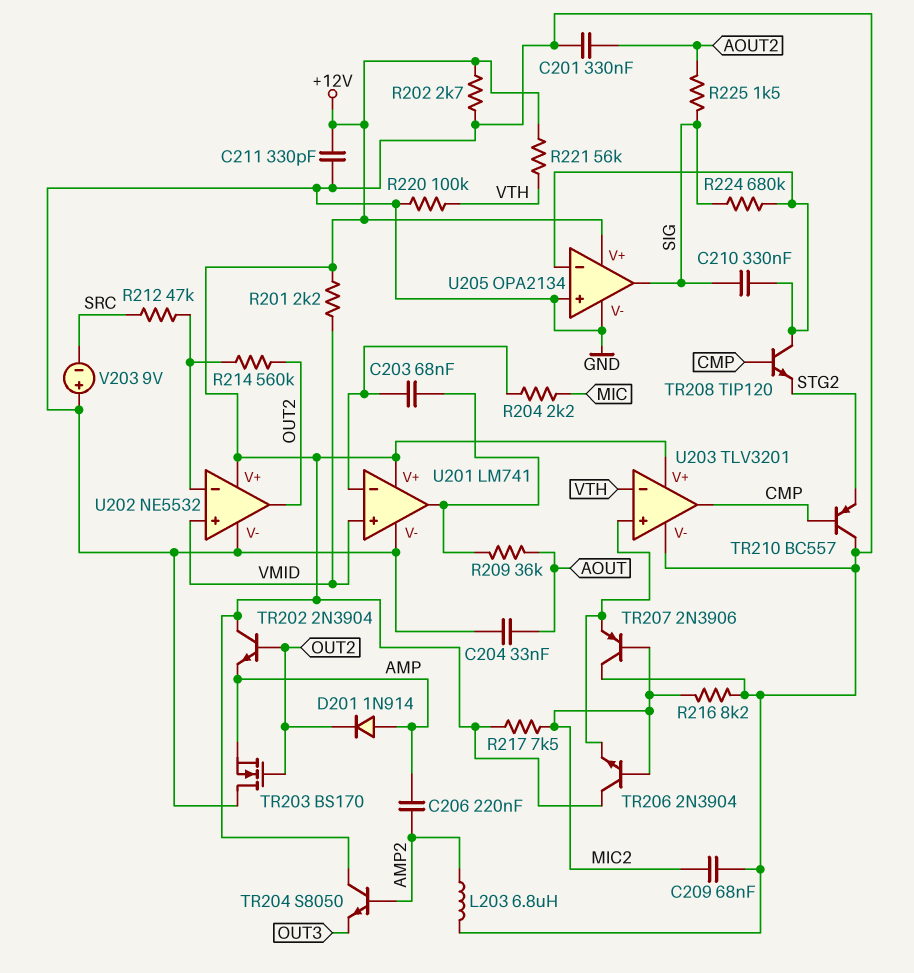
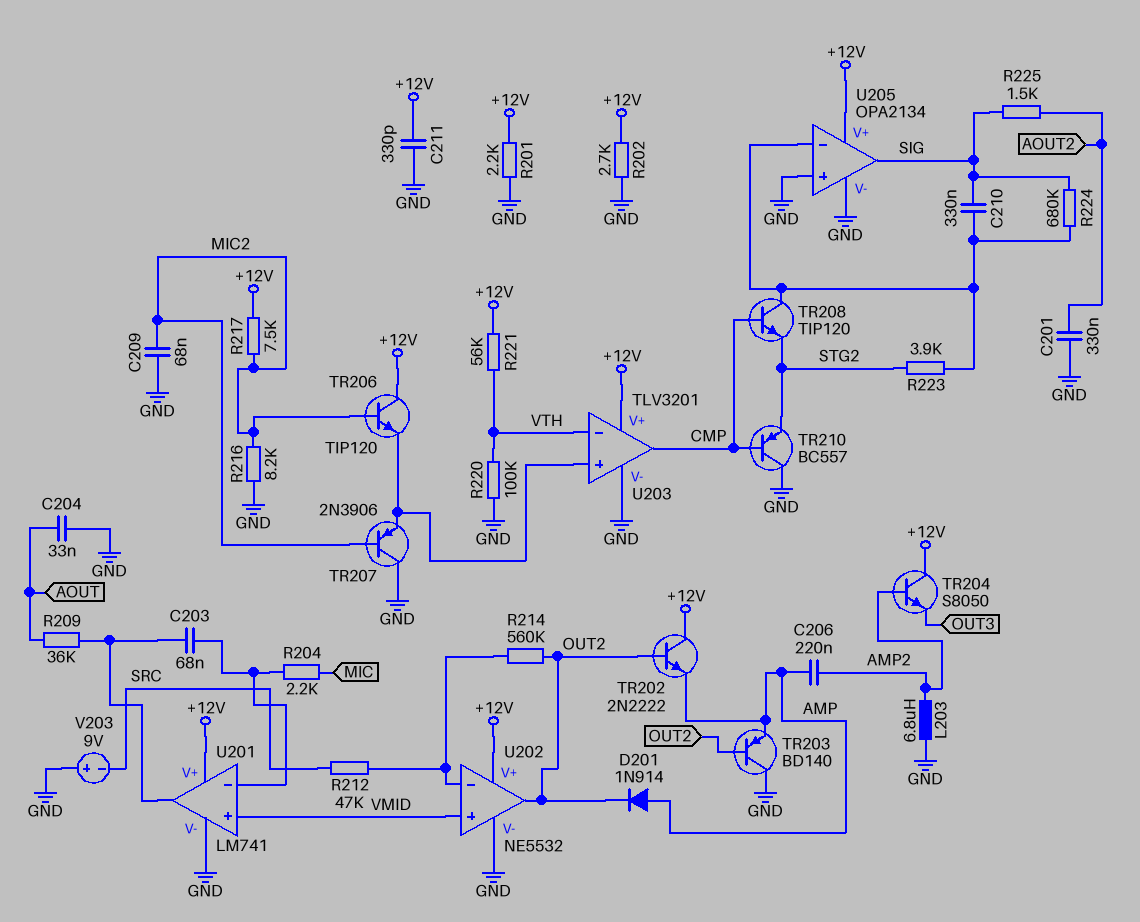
R201: 2.2k (+12V, VMID) -> 2.2k (+12V, GND)
R223: none -> 3.9k (STG2, U205/in-)
TR202: NPN 2N3904 (B OUT2, C +12V, E AMP) -> NPN 2N2222 (B OUT2, C +12V, E AMP)
TR203: NMOS BS170 (G OUT2, D GND, S AMP) -> PNP BD140 (B OUT2, C GND, E AMP)
TR206: NPN 2N3904 (B MIC2, C +12V, E U203/in+) -> NPN TIP120 (B MIC2, C +12V, E U203/in+)

